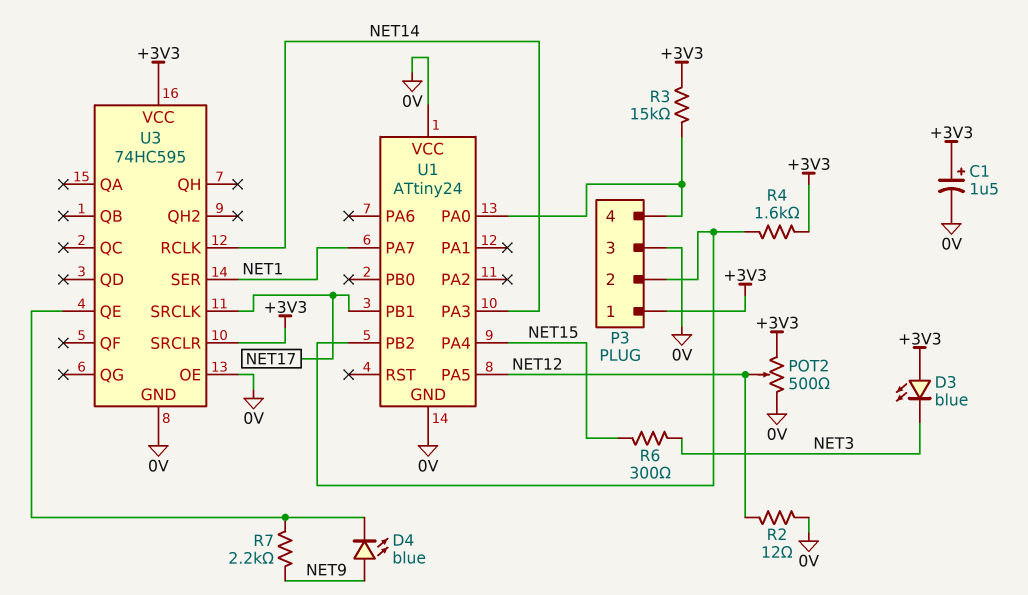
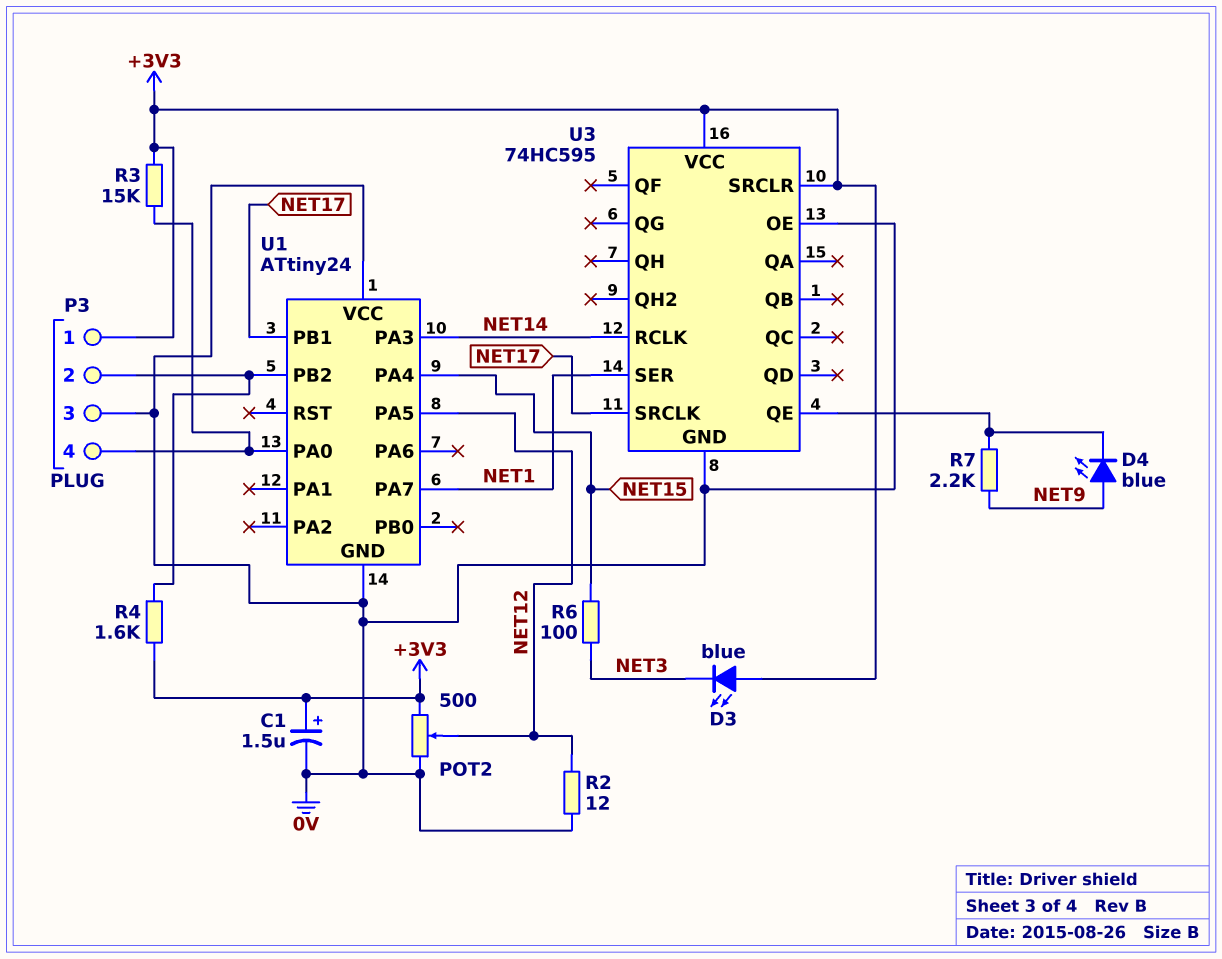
R6: 300 (NET3, NET15) -> 100 (NET3, NET15)

